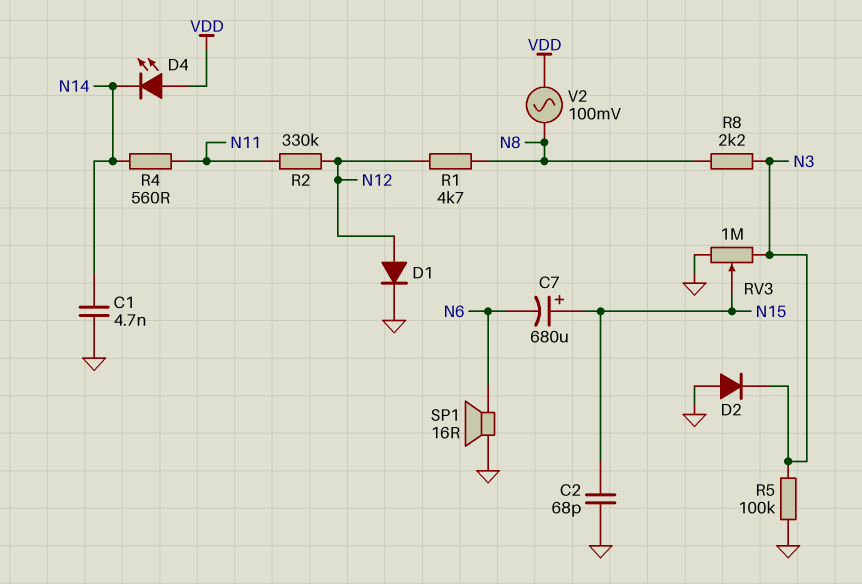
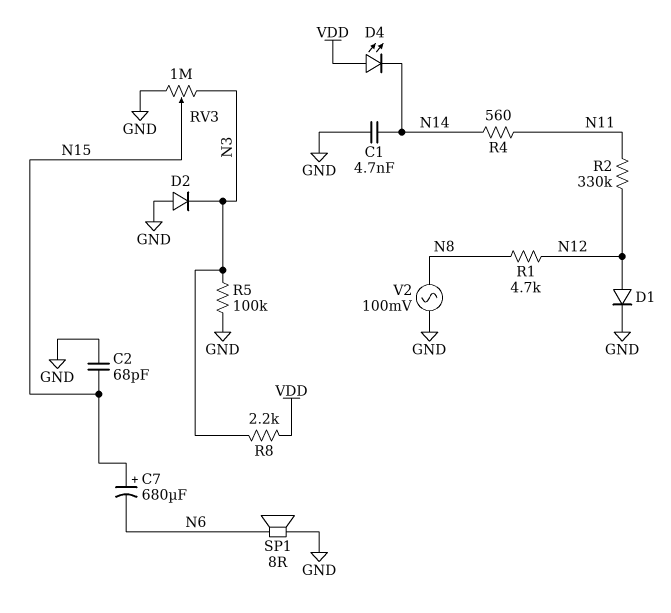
R8: 2.2k (N3, N8) -> 2.2k (N3, VDD)
SP1: speaker 16R (GND, N6) -> speaker 8R (GND, N6)
V2: AC 100mV (N8, VDD) -> AC 100mV (GND, N8)

